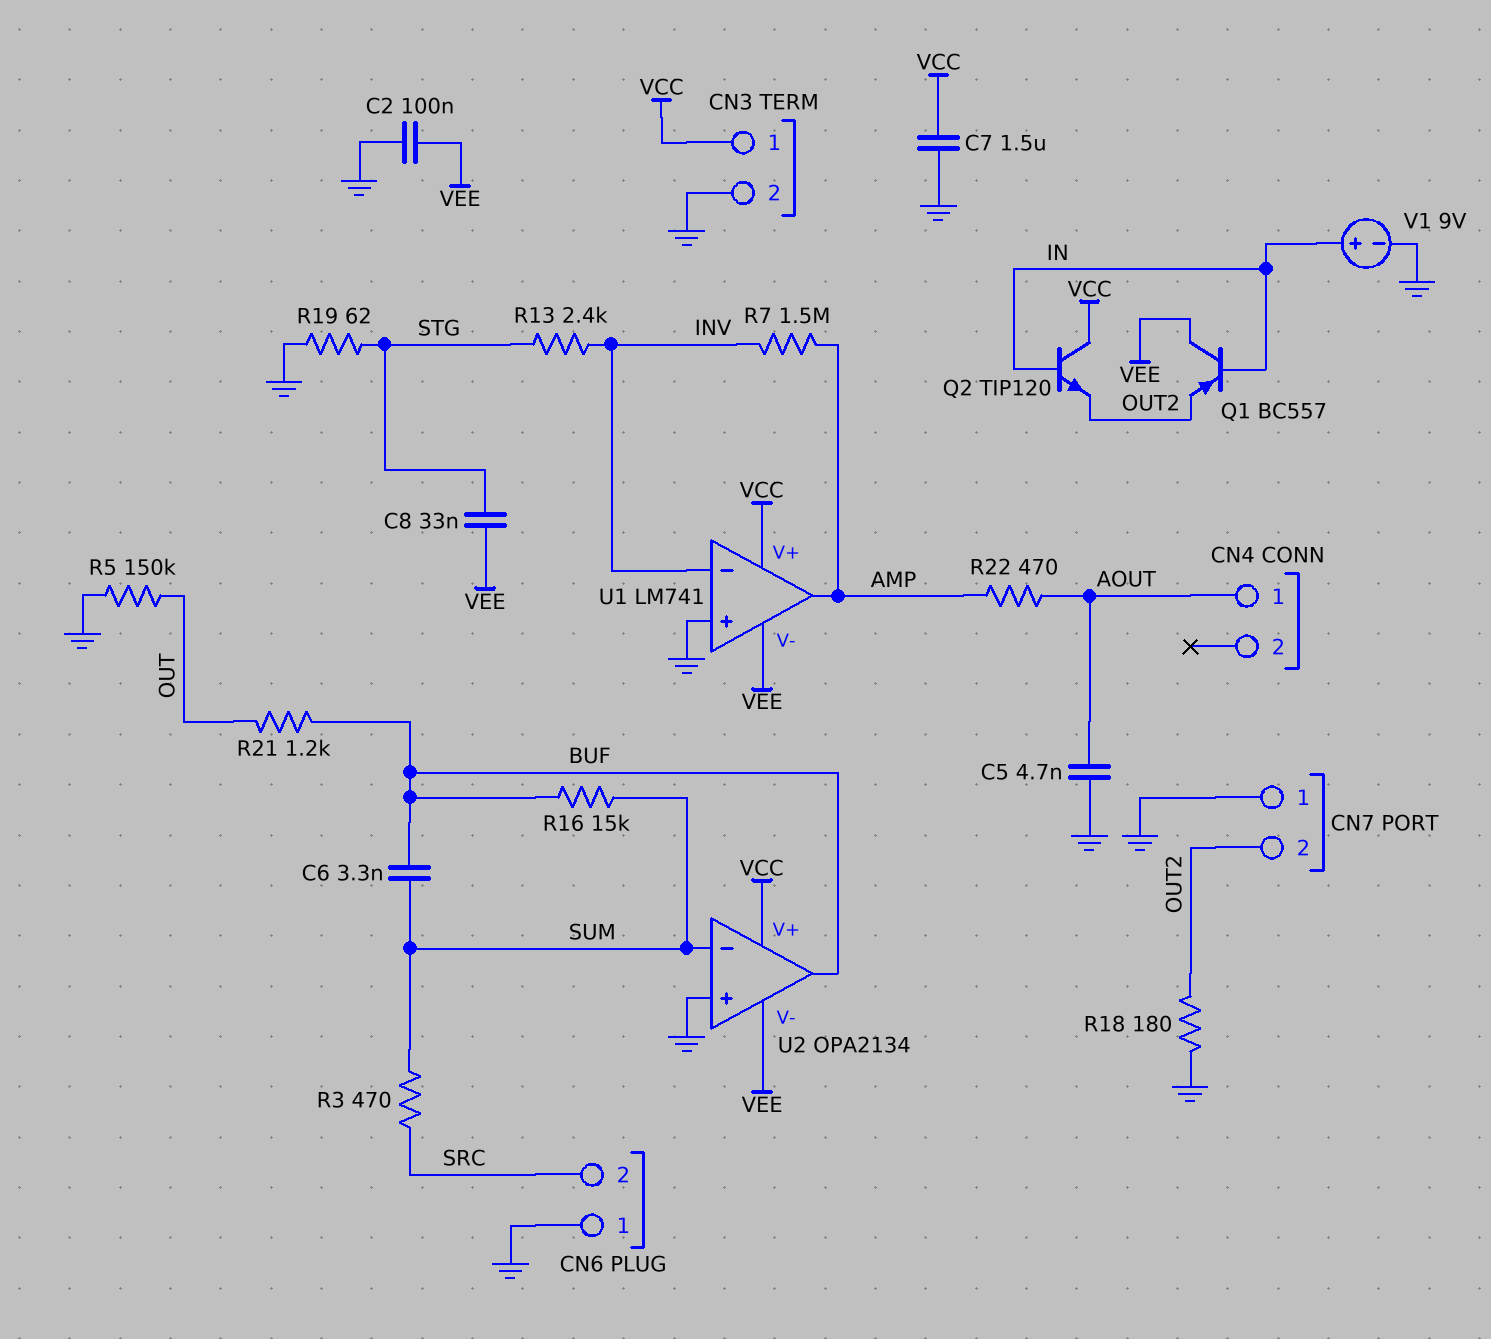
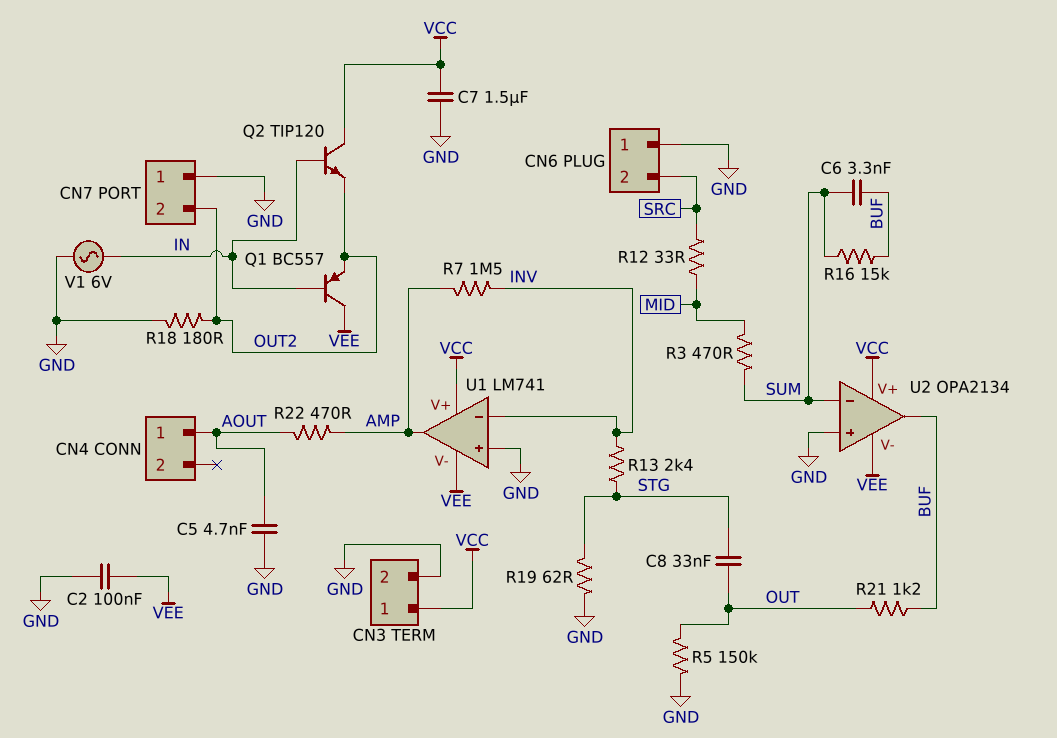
C8: 33nF (STG, VEE) -> 33nF (OUT, STG)
R3: 470 (SRC, SUM) -> 470 (MID, SUM)
R12: none -> 33 (MID, SRC)
V1: 9V (plus IN, minus GND) -> AC 6V (GND, IN)

